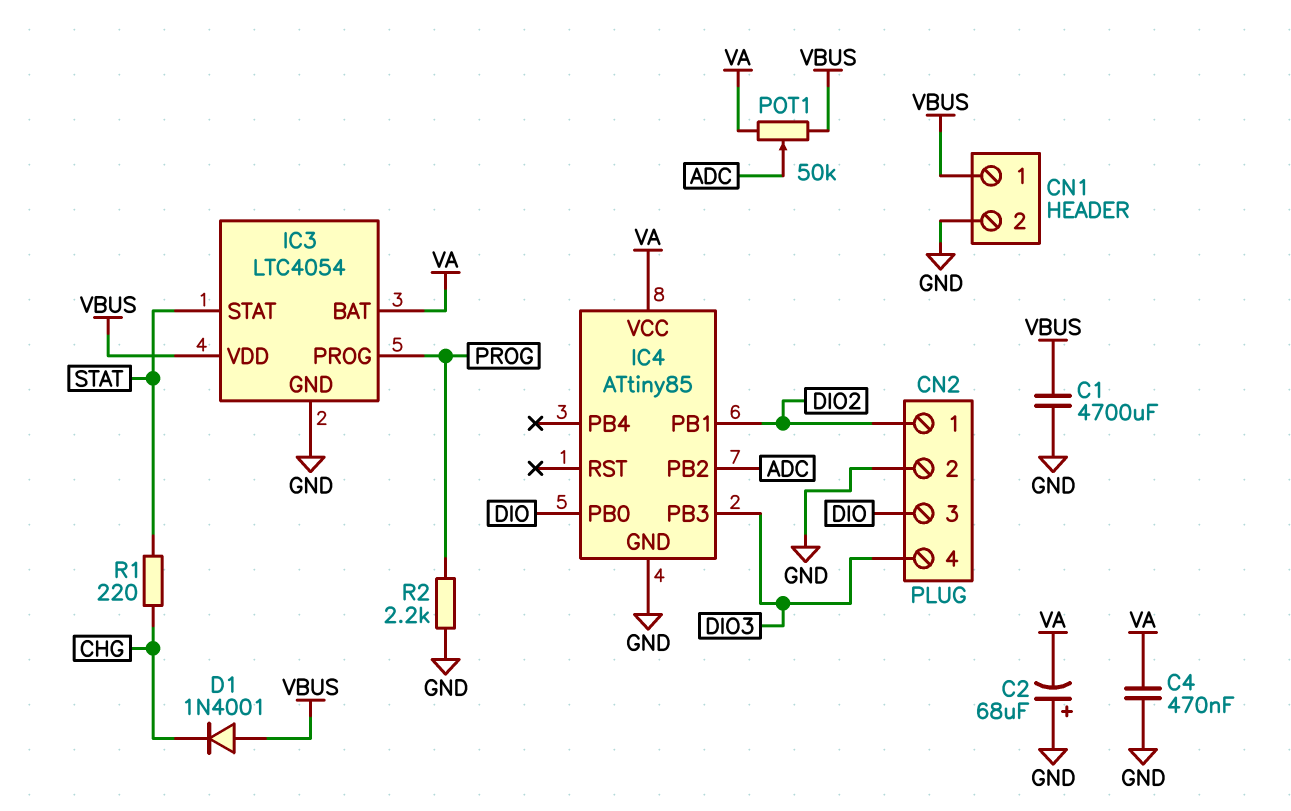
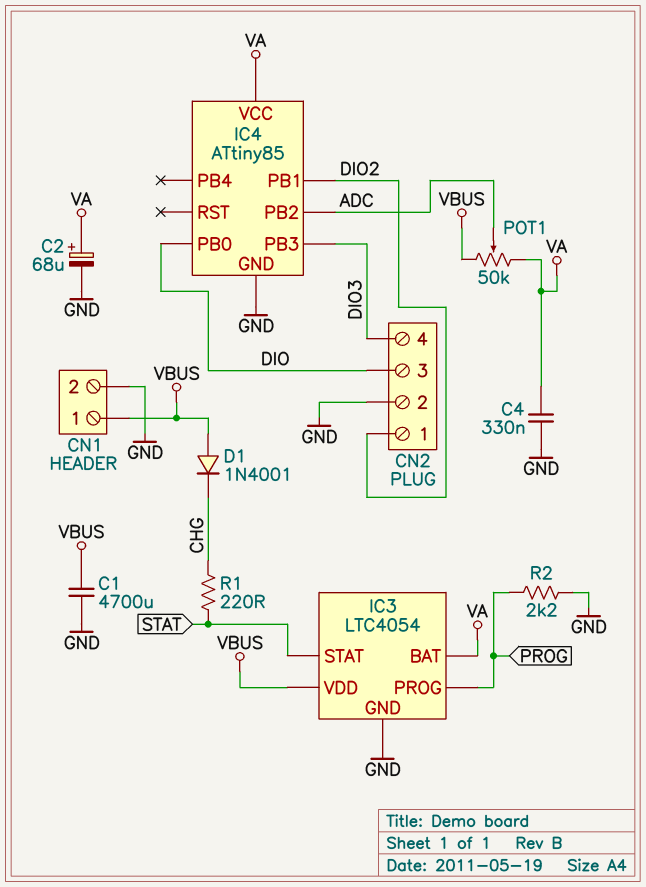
C2: 68uF (plus GND, minus VA) -> 68uF (plus VA, minus GND)
C4: 470nF (GND, VA) -> 330nF (GND, VA)

